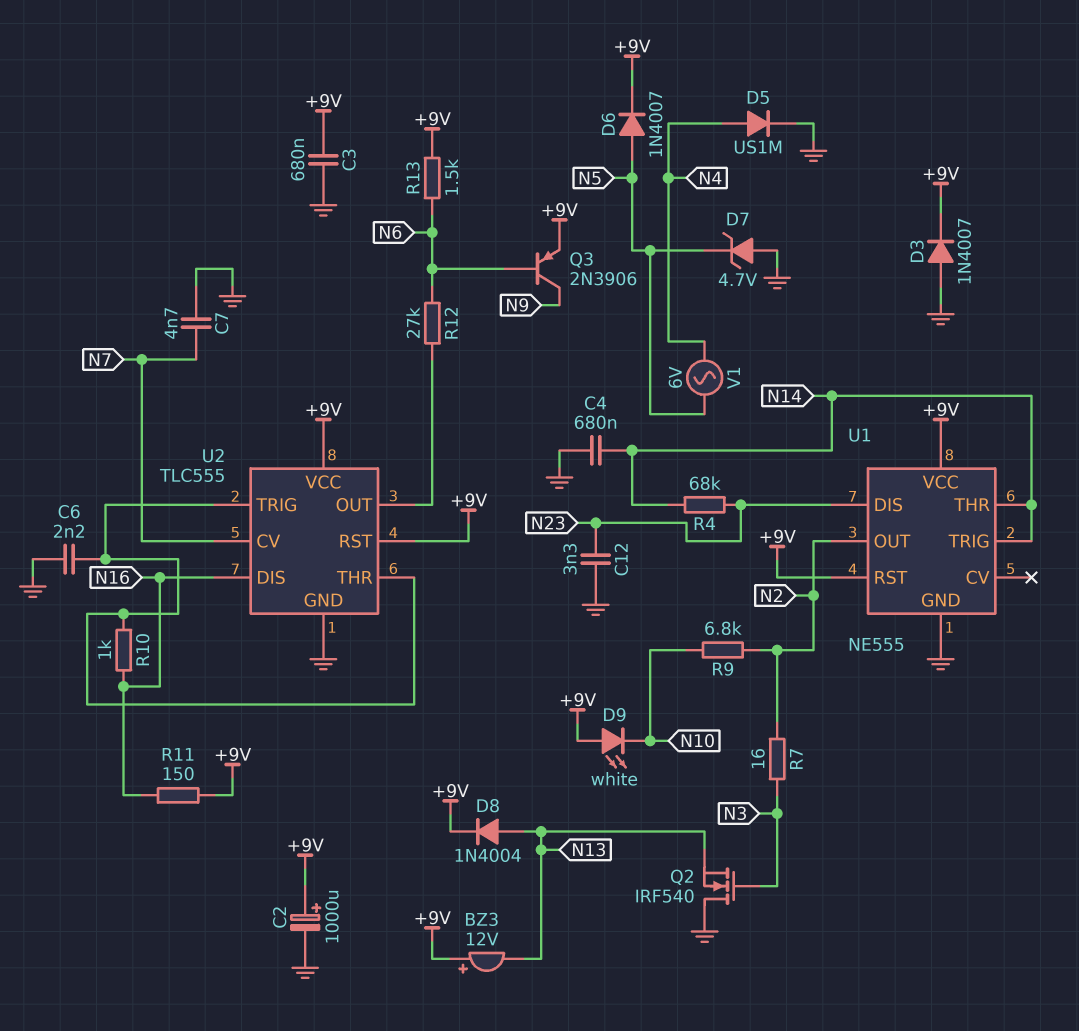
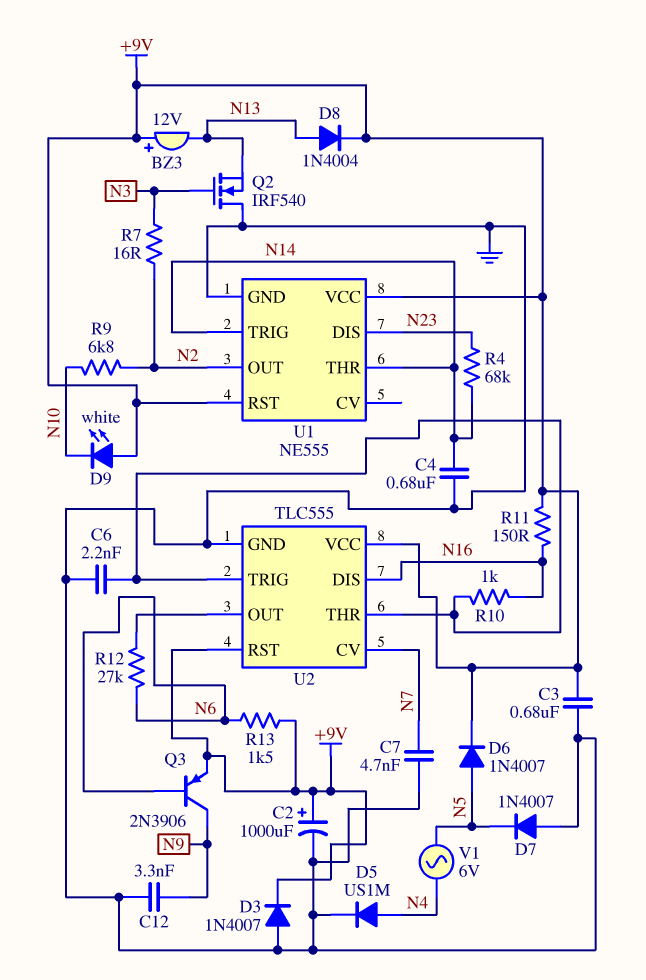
C12: 3.3nF (GND, N23) -> 3.3nF (GND, N9)
D7: zener 4.7V (A GND, K N5) -> diode 1N4007 (A GND, K N5)

